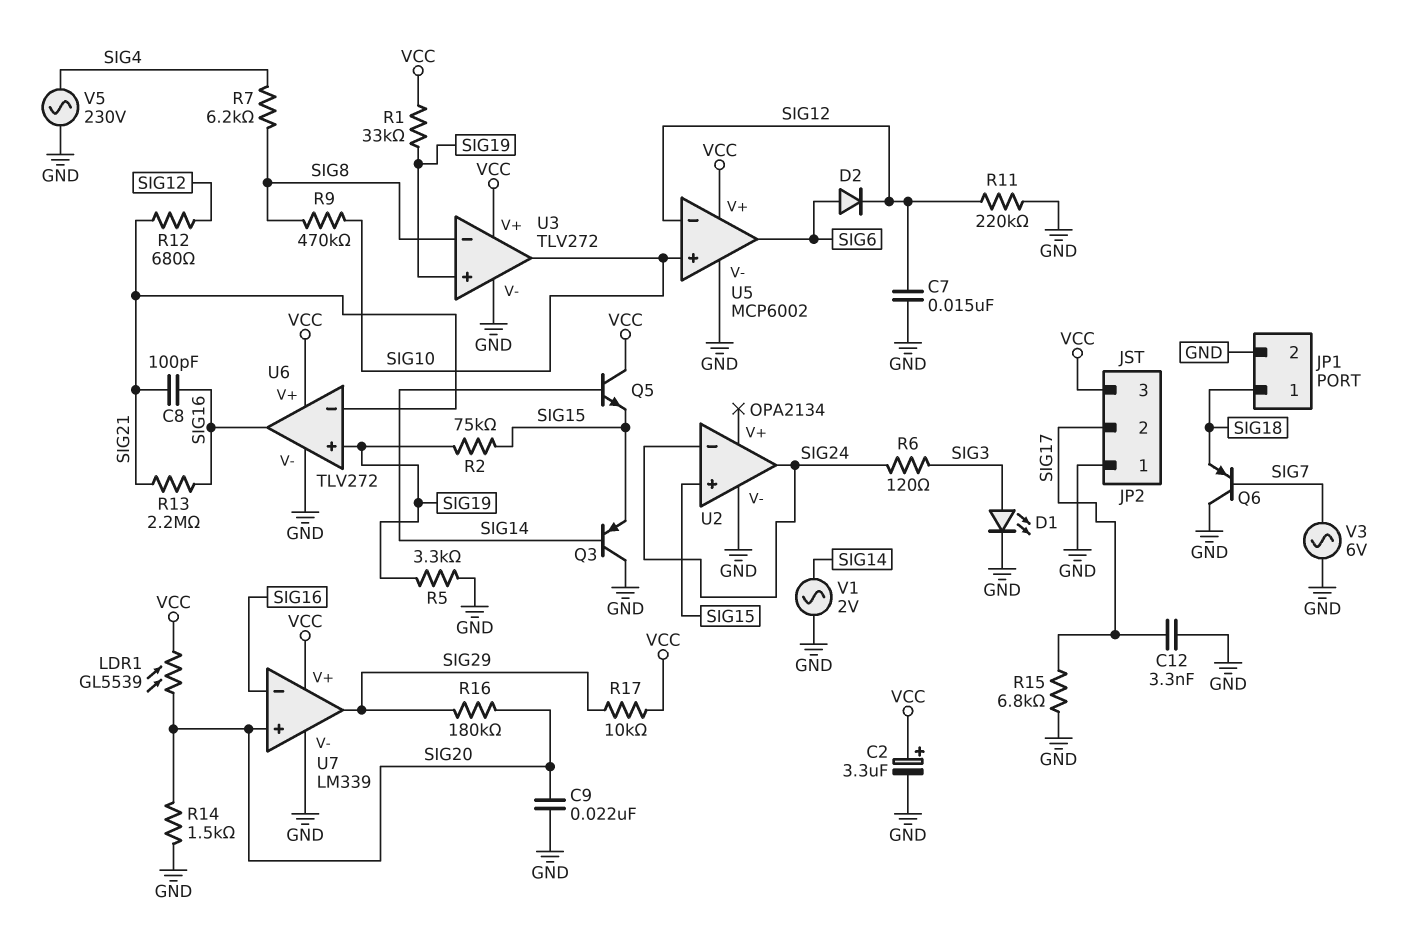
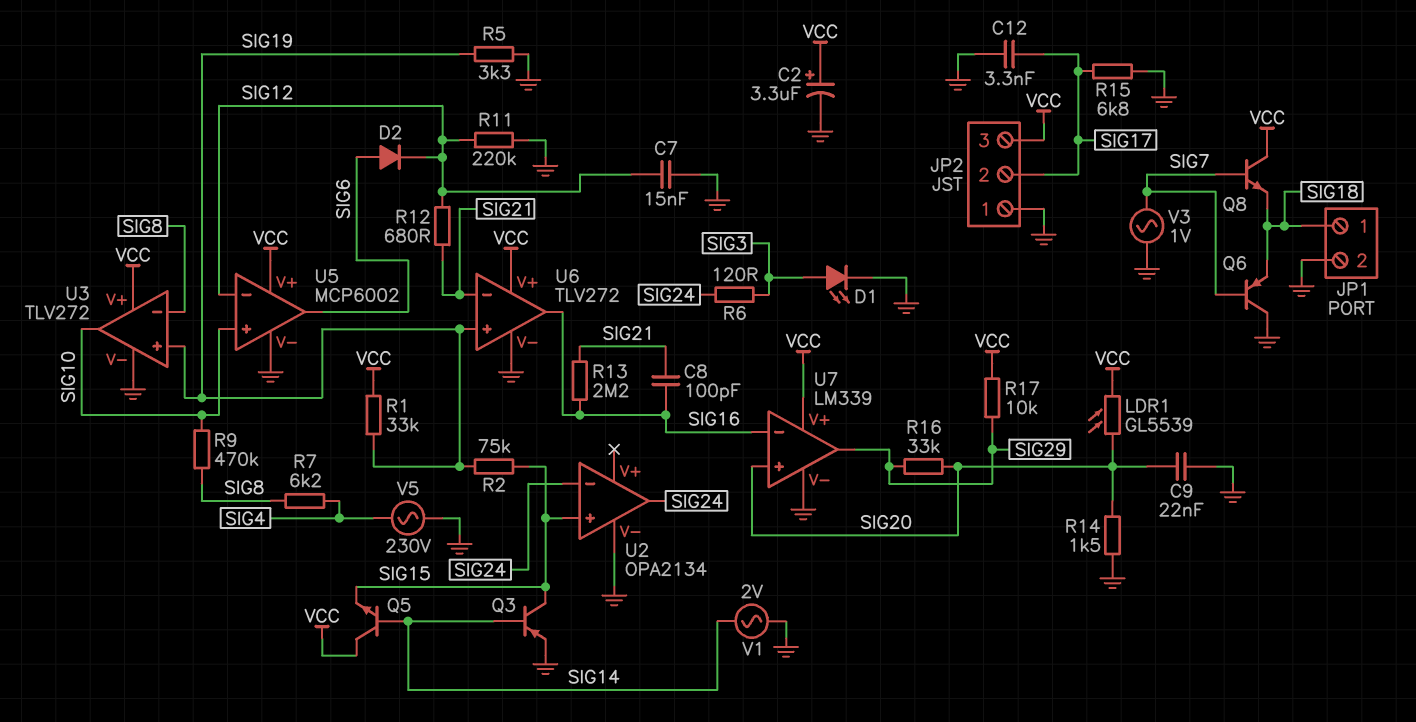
Q3: PNP (B SIG14, C GND, E SIG15) -> PNP (B SIG14, C SIG15, E GND)
Q8: none -> NPN (B SIG7, C VCC, E SIG18)
R16: 180k (SIG20, SIG29) -> 33k (SIG20, SIG29)
V3: AC 6V (GND, SIG7) -> AC 1V (GND, SIG7)

